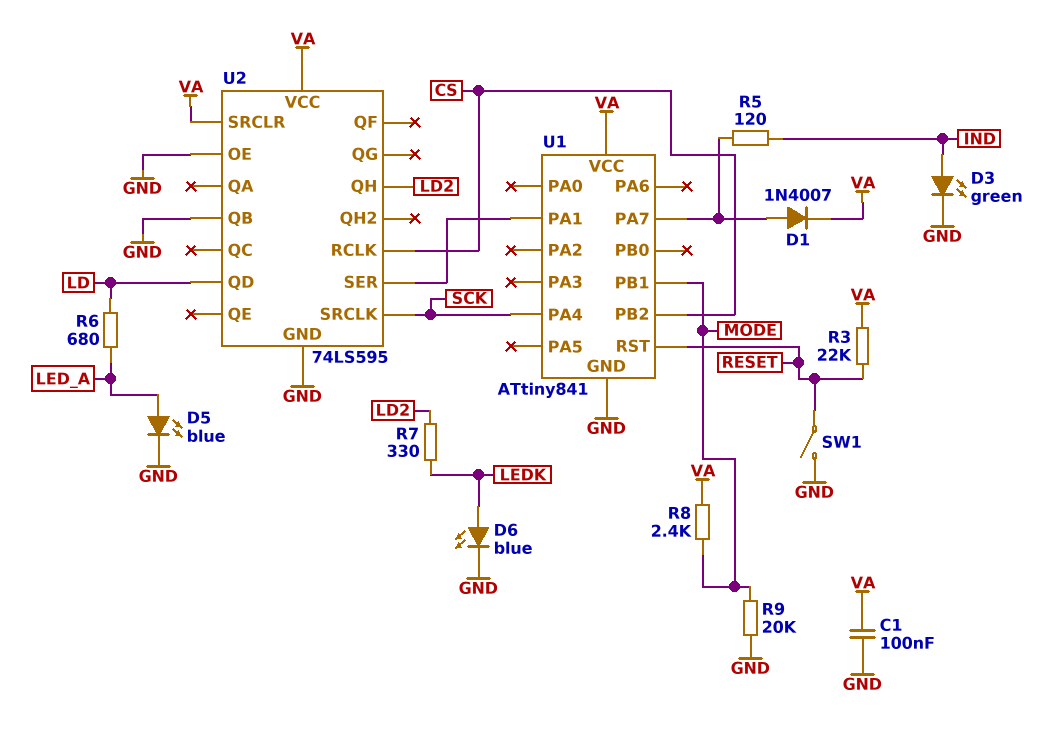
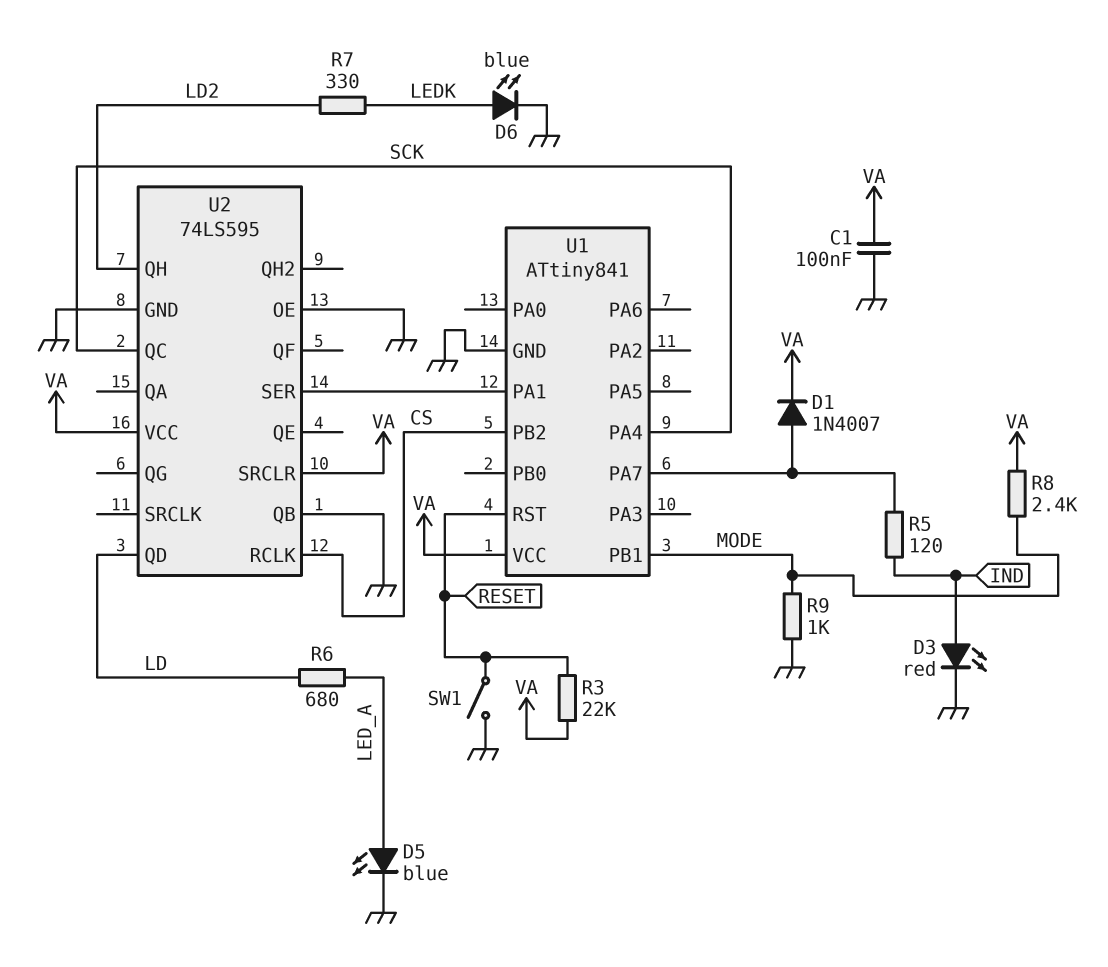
D3: LED green (A IND, K GND) -> LED red (A IND, K GND)
R9: 20k (GND, MODE) -> 1k (GND, MODE)
U2 pin QC: none -> SCK
U2 pin SRCLK: SCK -> none

